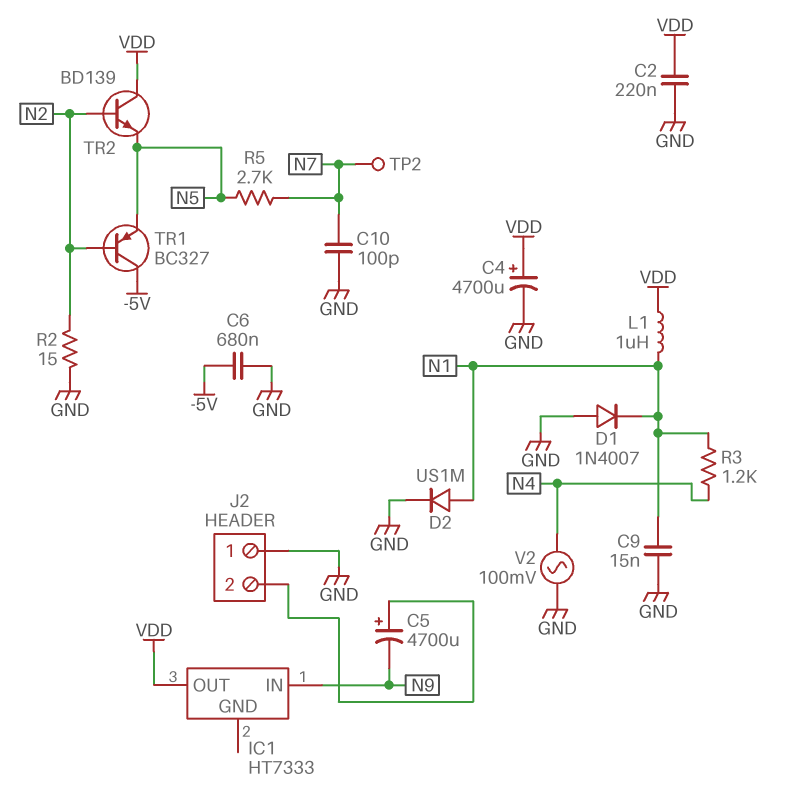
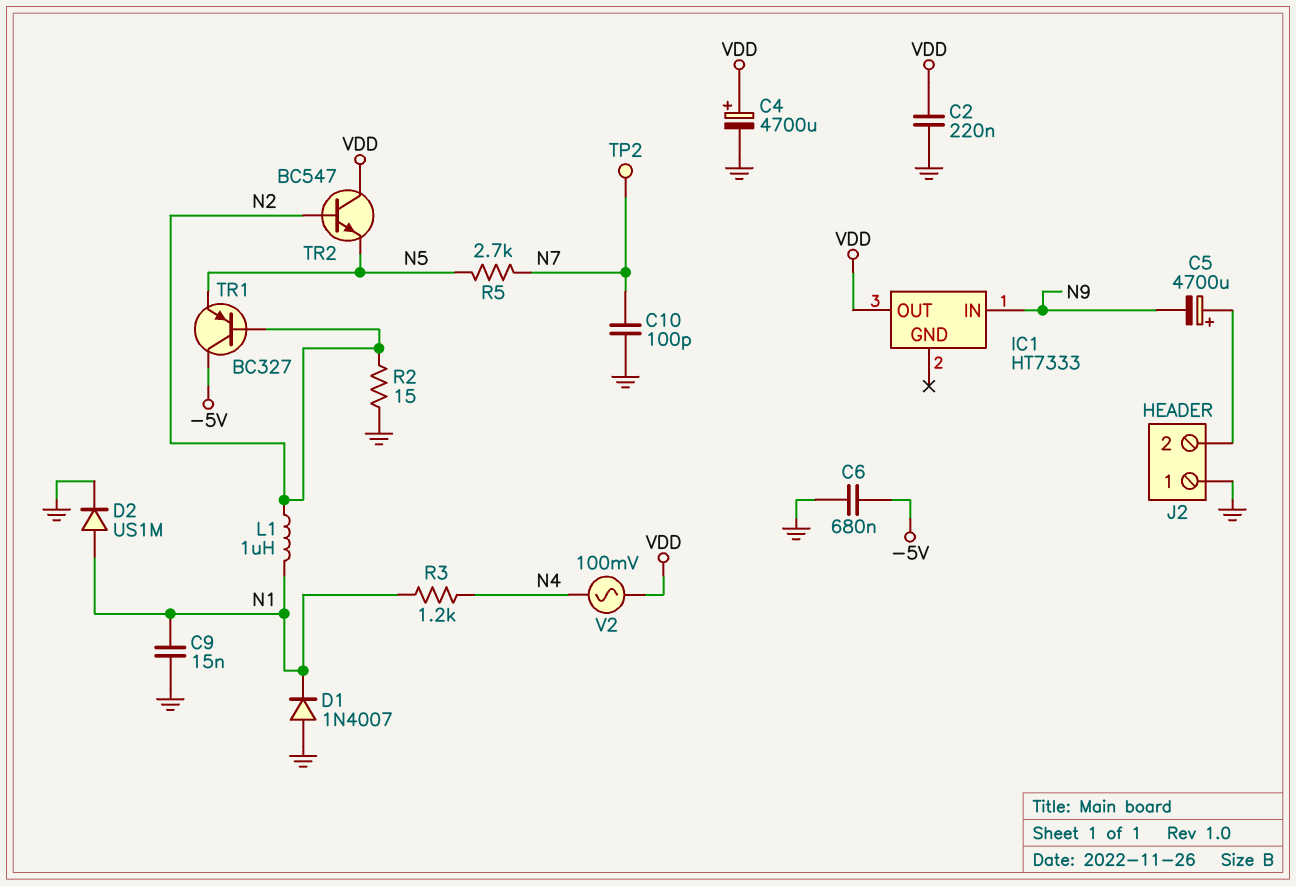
L1: 1uH (N1, VDD) -> 1uH (N1, N2)
TR2: NPN BD139 (B N2, C VDD, E N5) -> NPN BC547 (B N2, C VDD, E N5)
V2: AC 100mV (GND, N4) -> AC 100mV (N4, VDD)

